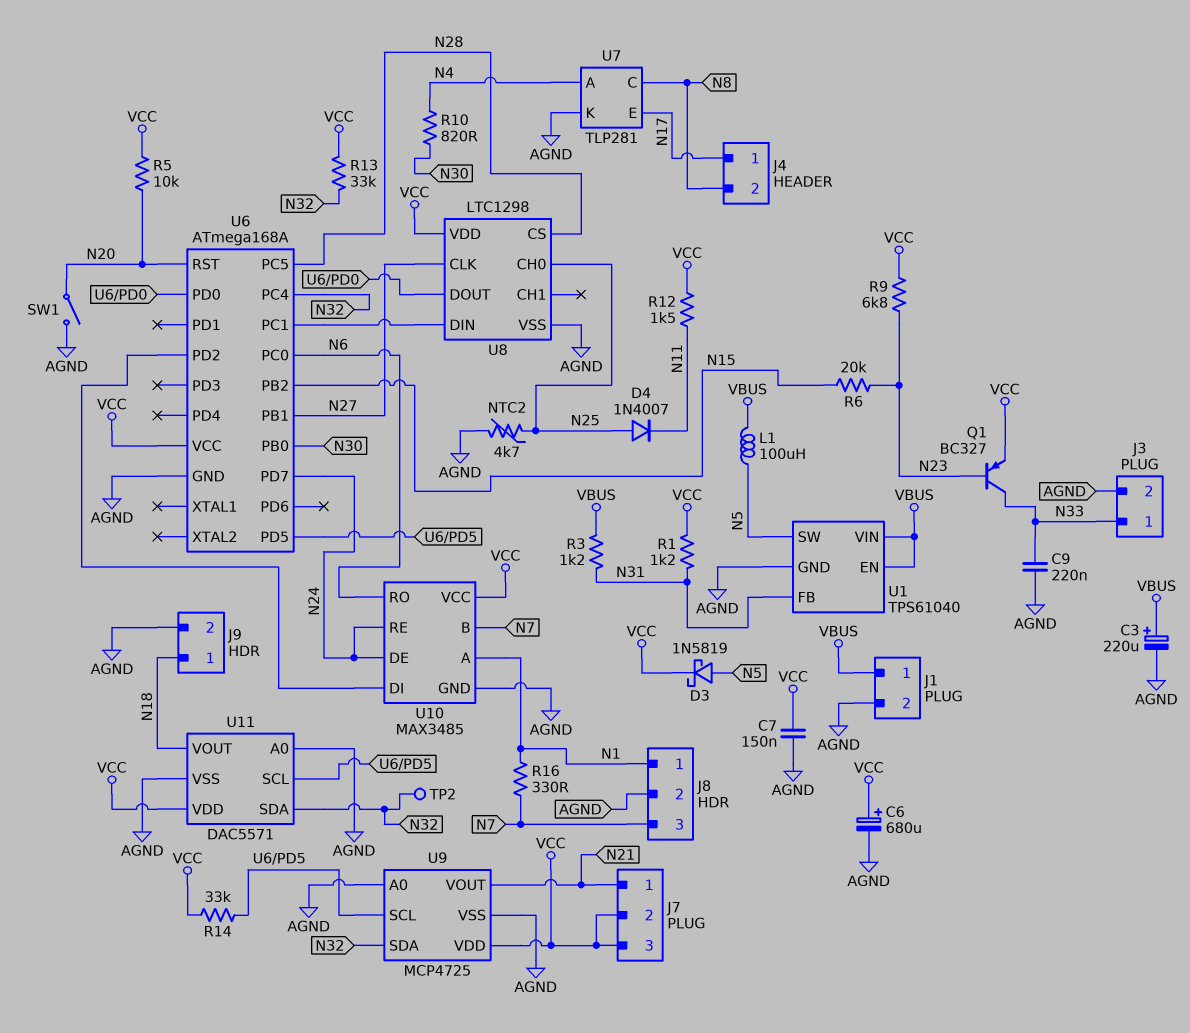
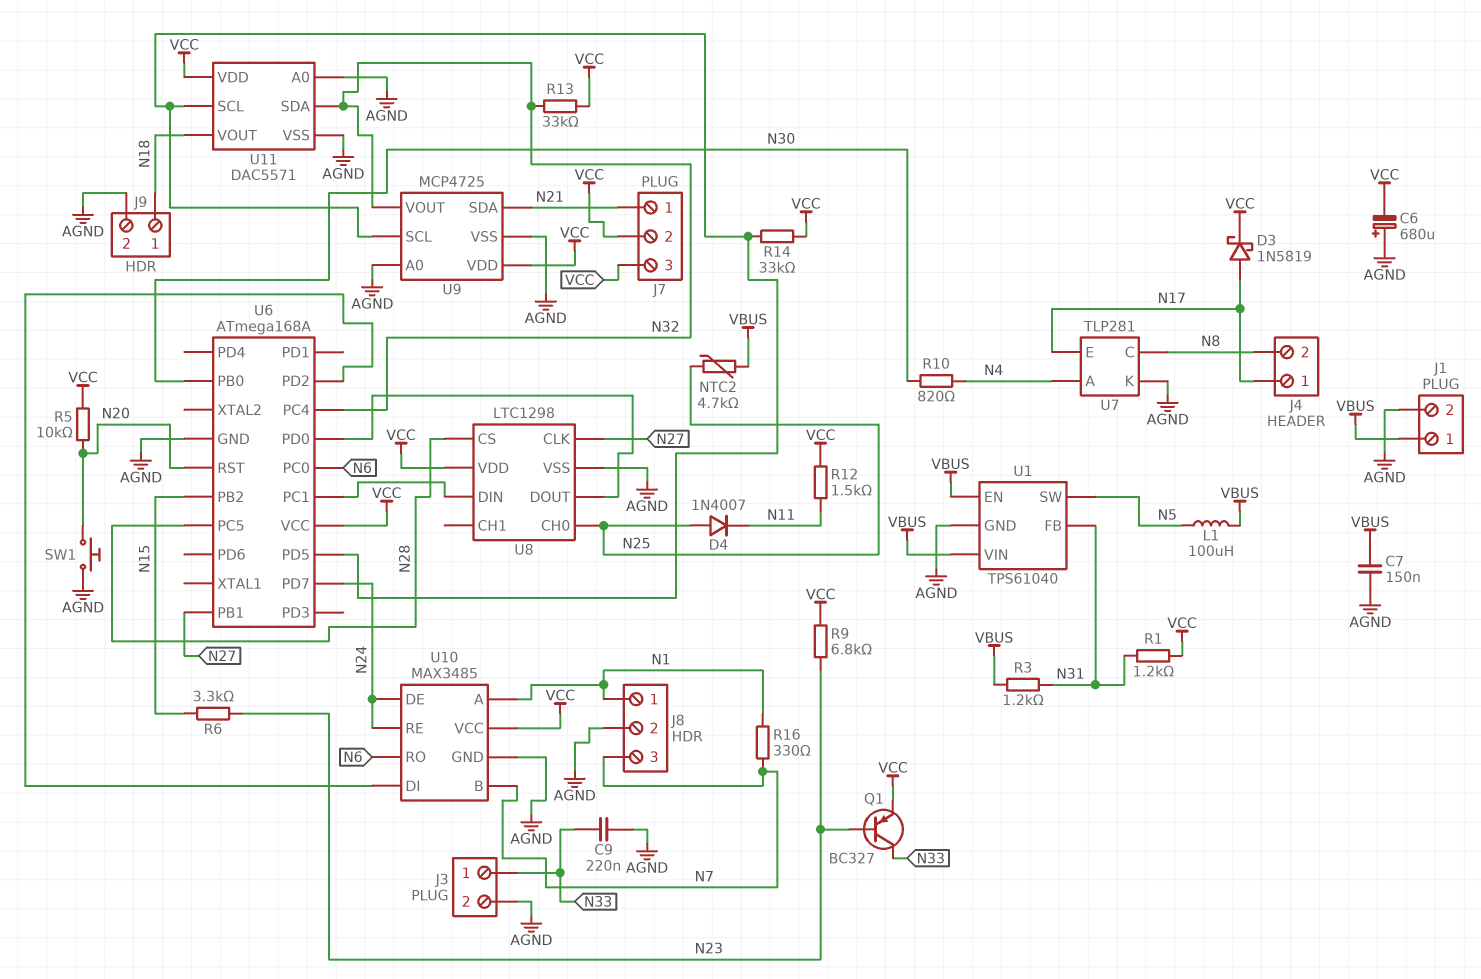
C3: 220uF (plus VBUS, minus AGND) -> none
C6: 680uF (plus VCC, minus AGND) -> 680uF (plus AGND, minus VCC)
C7: 150nF (AGND, VCC) -> 150nF (AGND, VBUS)
D3: schottky 1N5819 (A N5, K VCC) -> schottky 1N5819 (A N17, K VCC)
NTC2: 4.7k (AGND, N25) -> 4.7k (N25, VBUS)
R6: 20k (N15, N23) -> 3.3k (N15, N23)
SW1: switch (AGND, N20) -> button (AGND, N20)
TP2: test point (N32) -> none
U9 pin SDA: N32 -> N21
U9 pin VOUT: N21 -> N32

